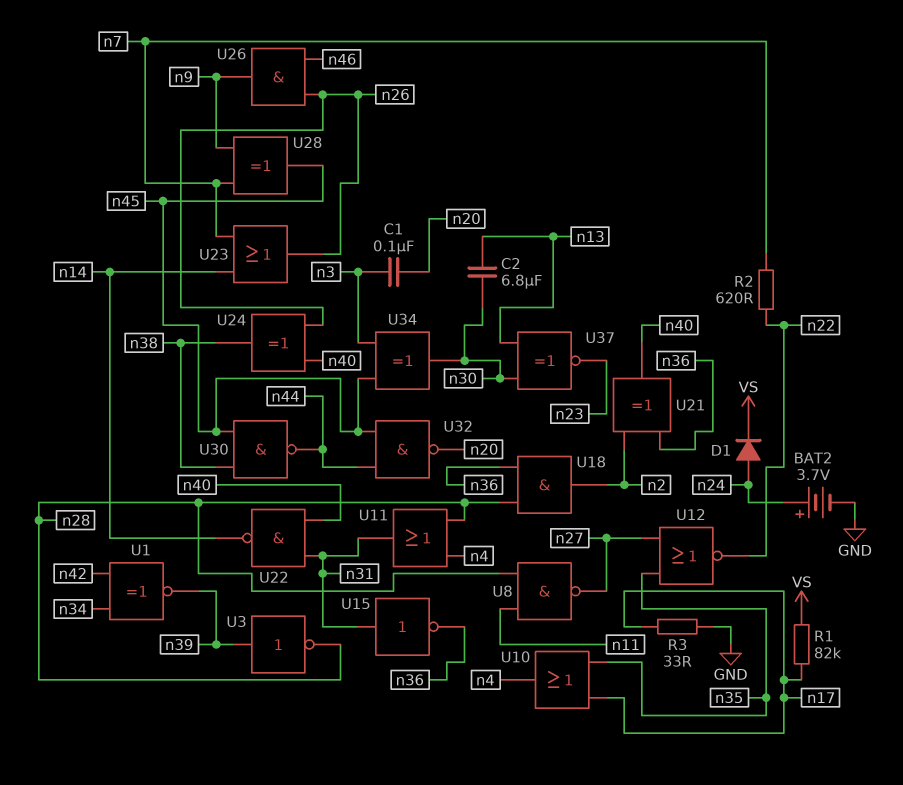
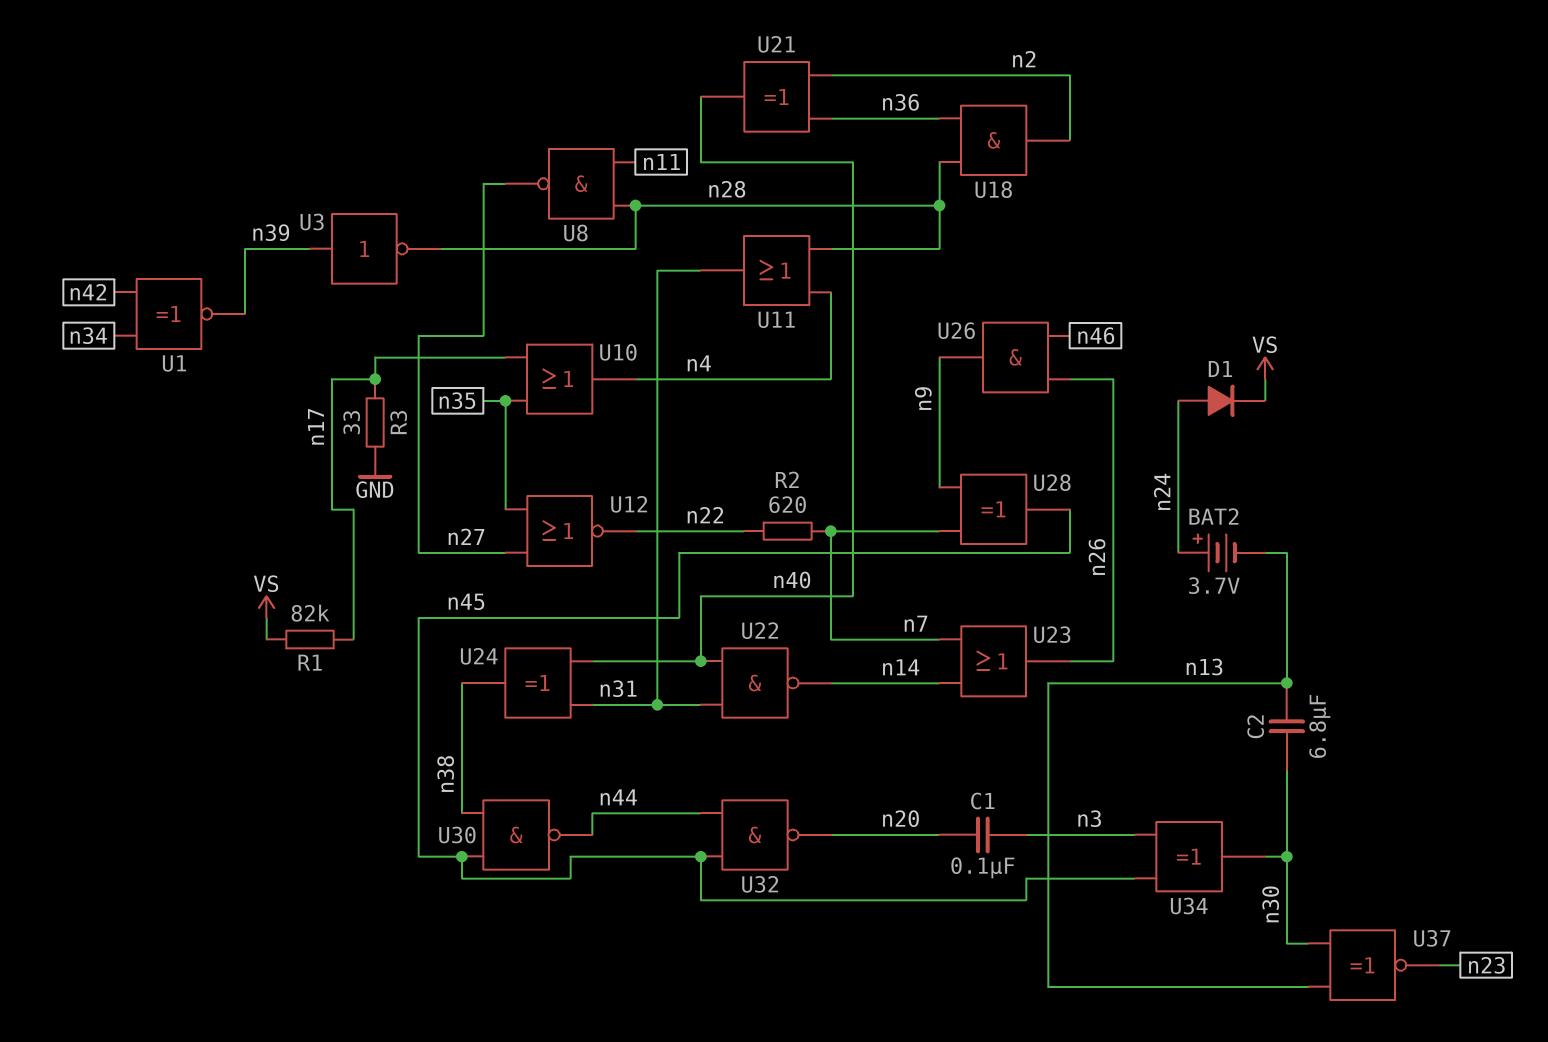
BAT2: 3.7V (plus n24, minus GND) -> 3.7V (plus n24, minus n13)
U15: NOT (in n31, out n36) -> none
U24: XOR (in n26, in n40, out n38) -> XOR (in n31, in n40, out n38)

